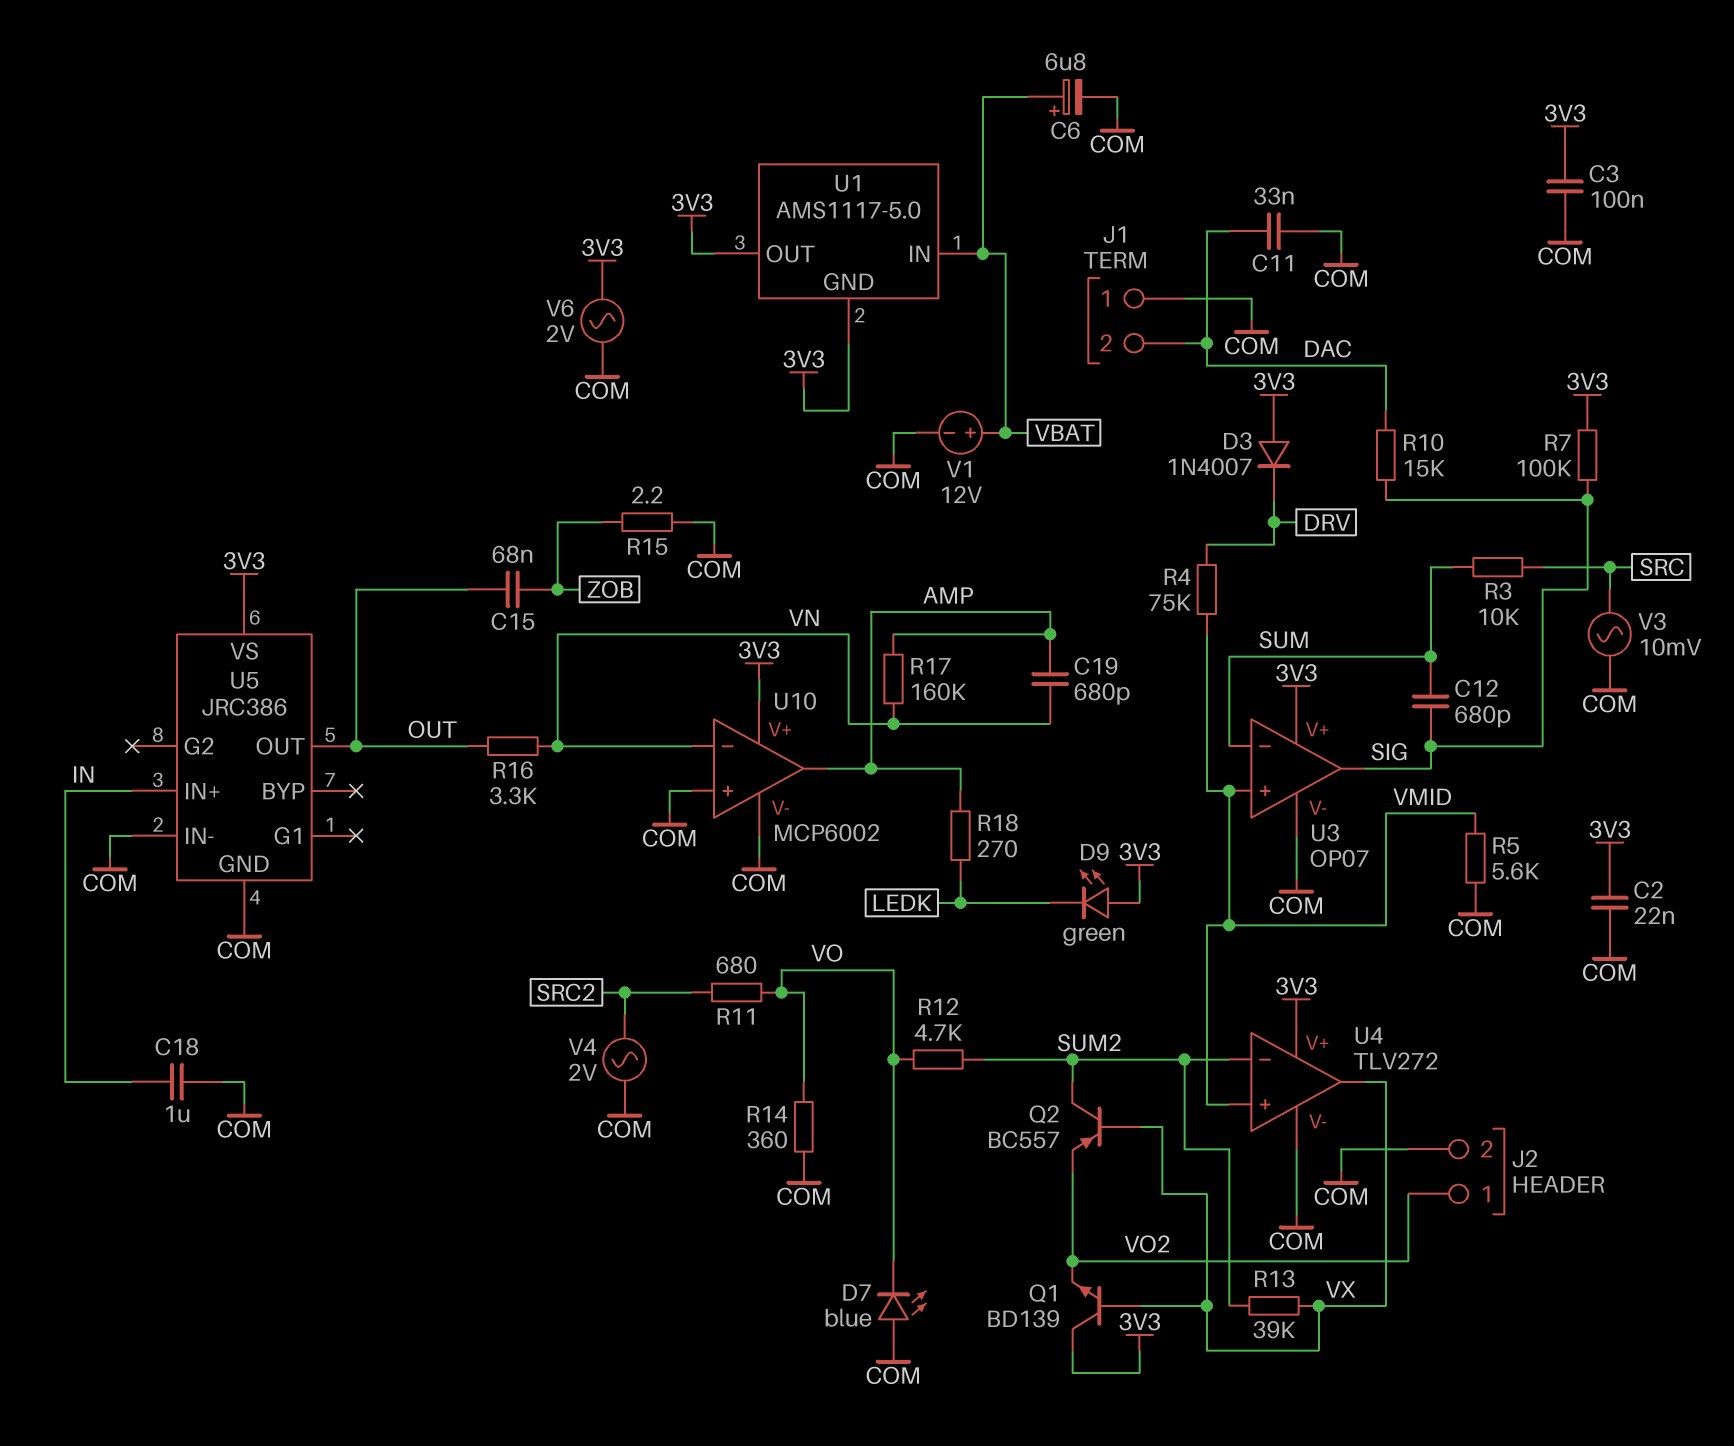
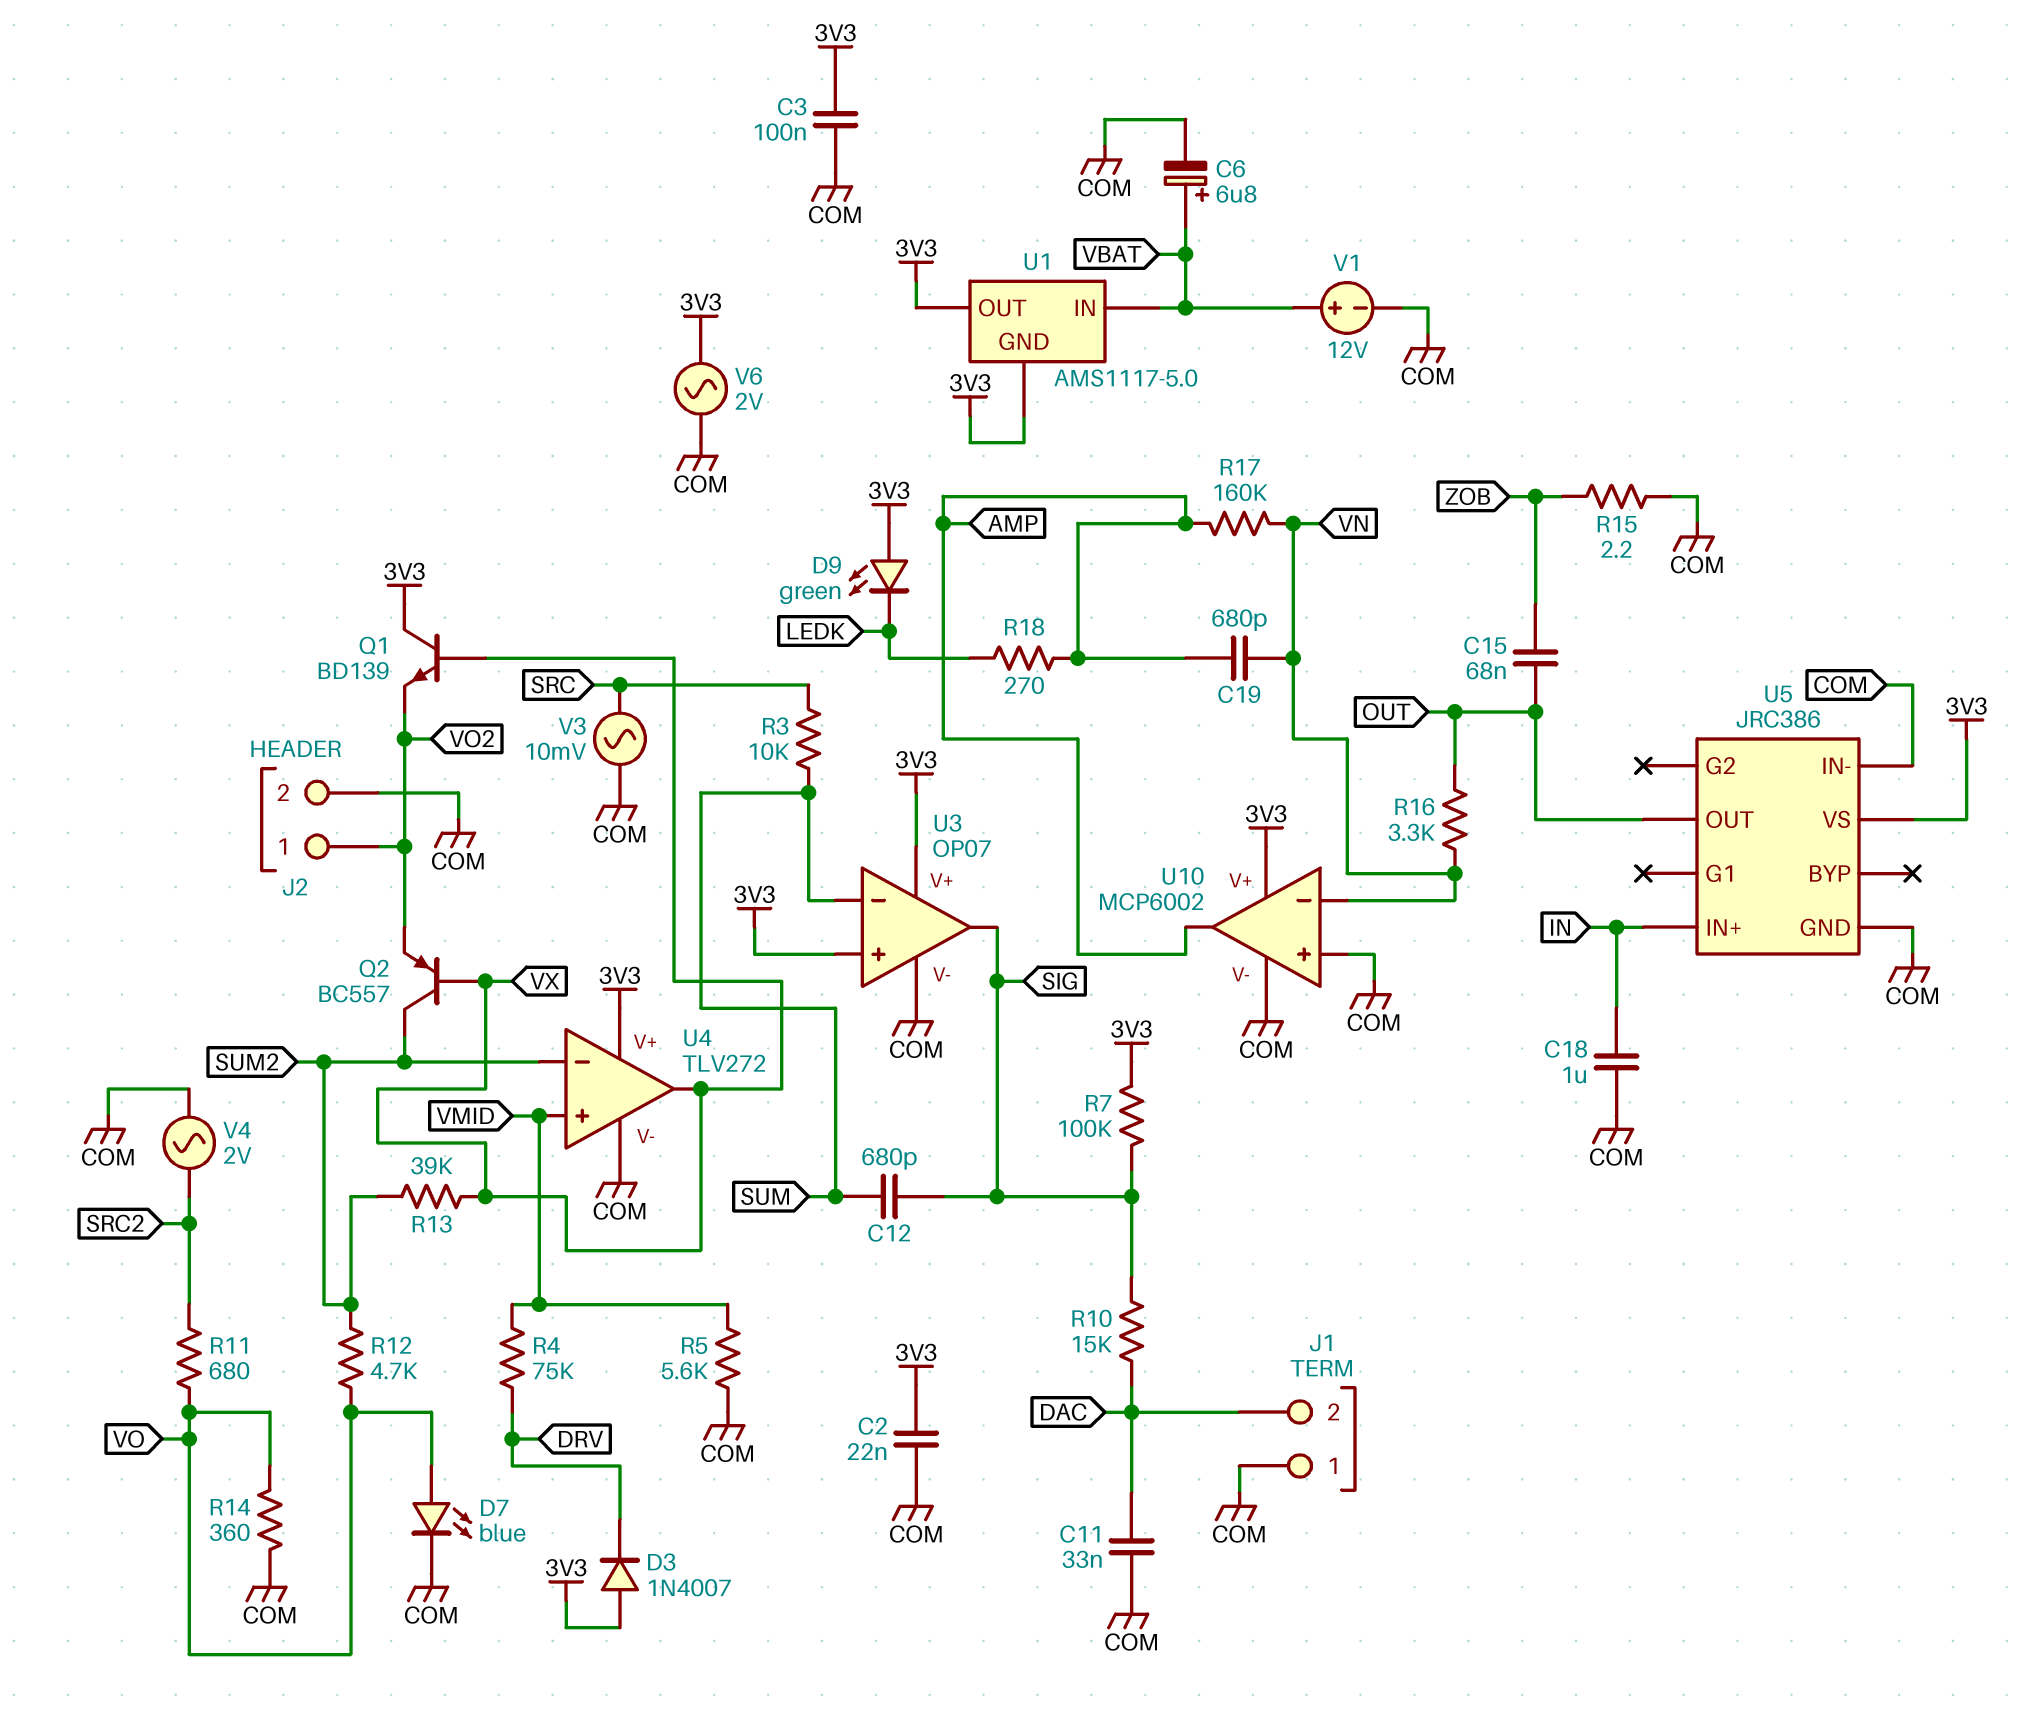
D7: LED blue (A COM, K VO) -> LED blue (A VO, K COM)
U3 pin in+: VMID -> 3V3

